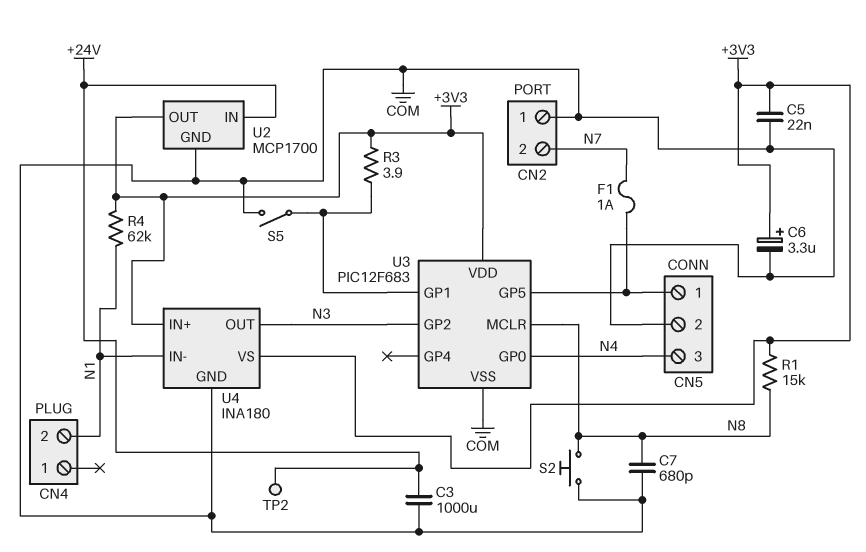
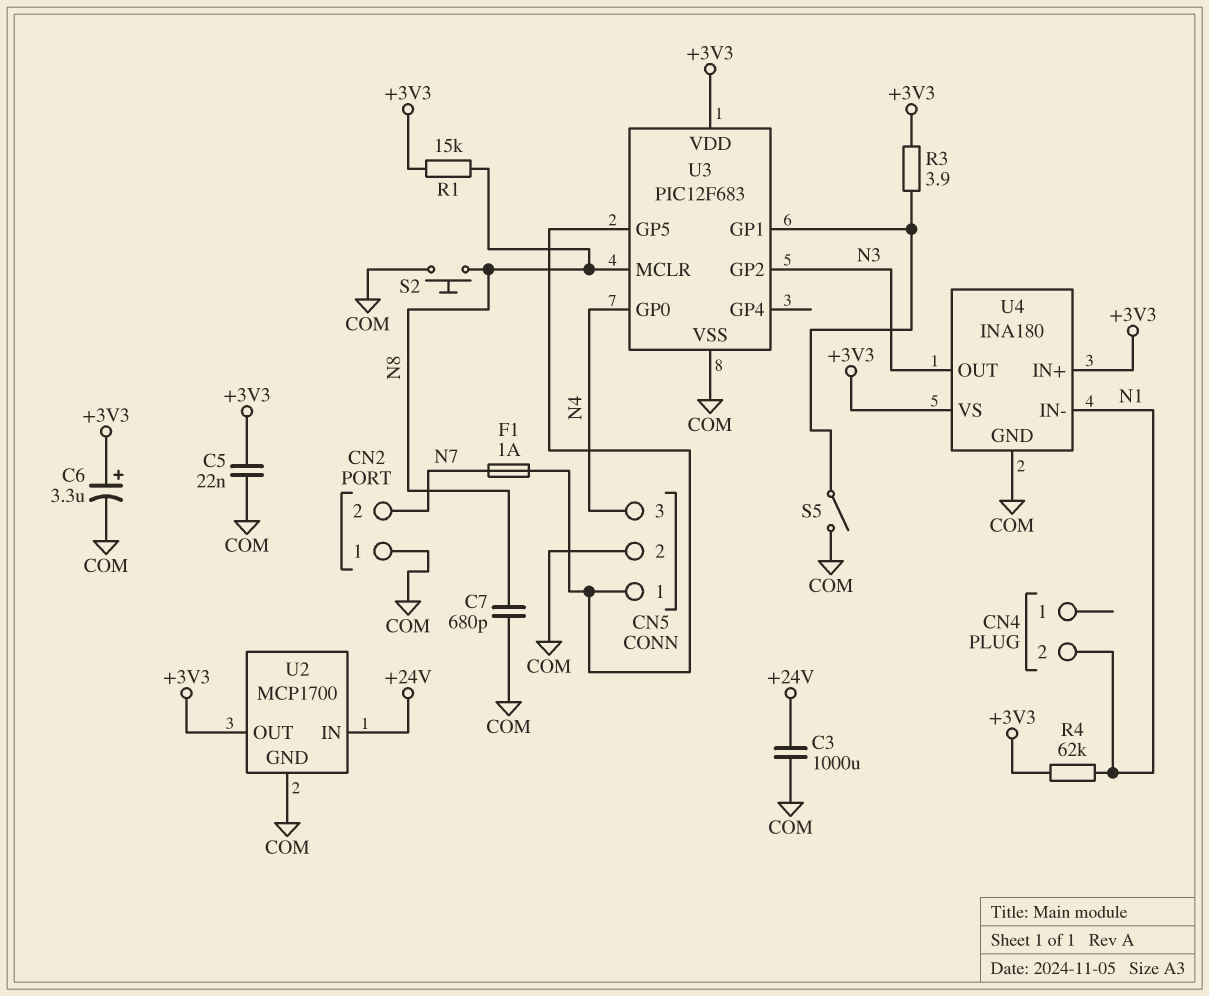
TP2: test point (+24V) -> none

